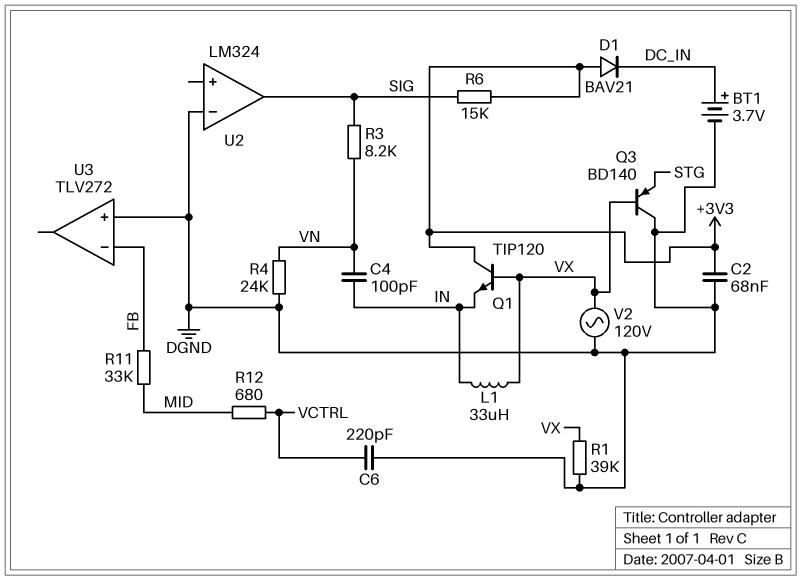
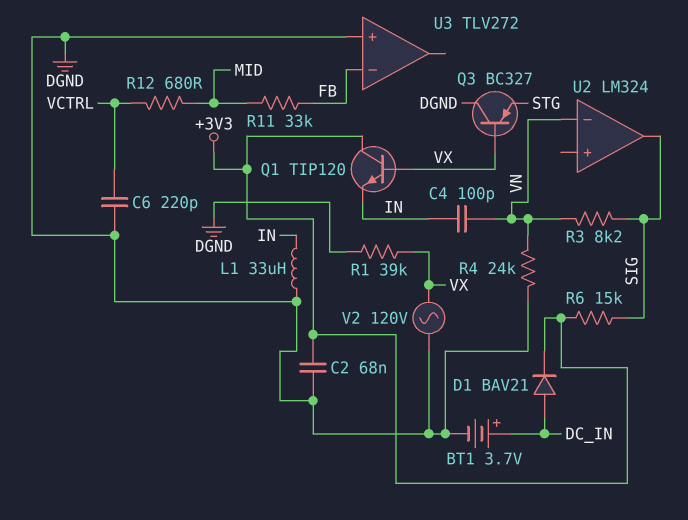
D1: diode BAV21 (A +3V3, K DC_IN) -> diode BAV21 (A DC_IN, K +3V3)
L1: 33uH (IN, VX) -> 33uH (DGND, IN)
Q3: PNP BD140 (B VX, C DGND, E STG) -> PNP BC327 (B VX, C DGND, E STG)
U2 pin in-: DGND -> VN

